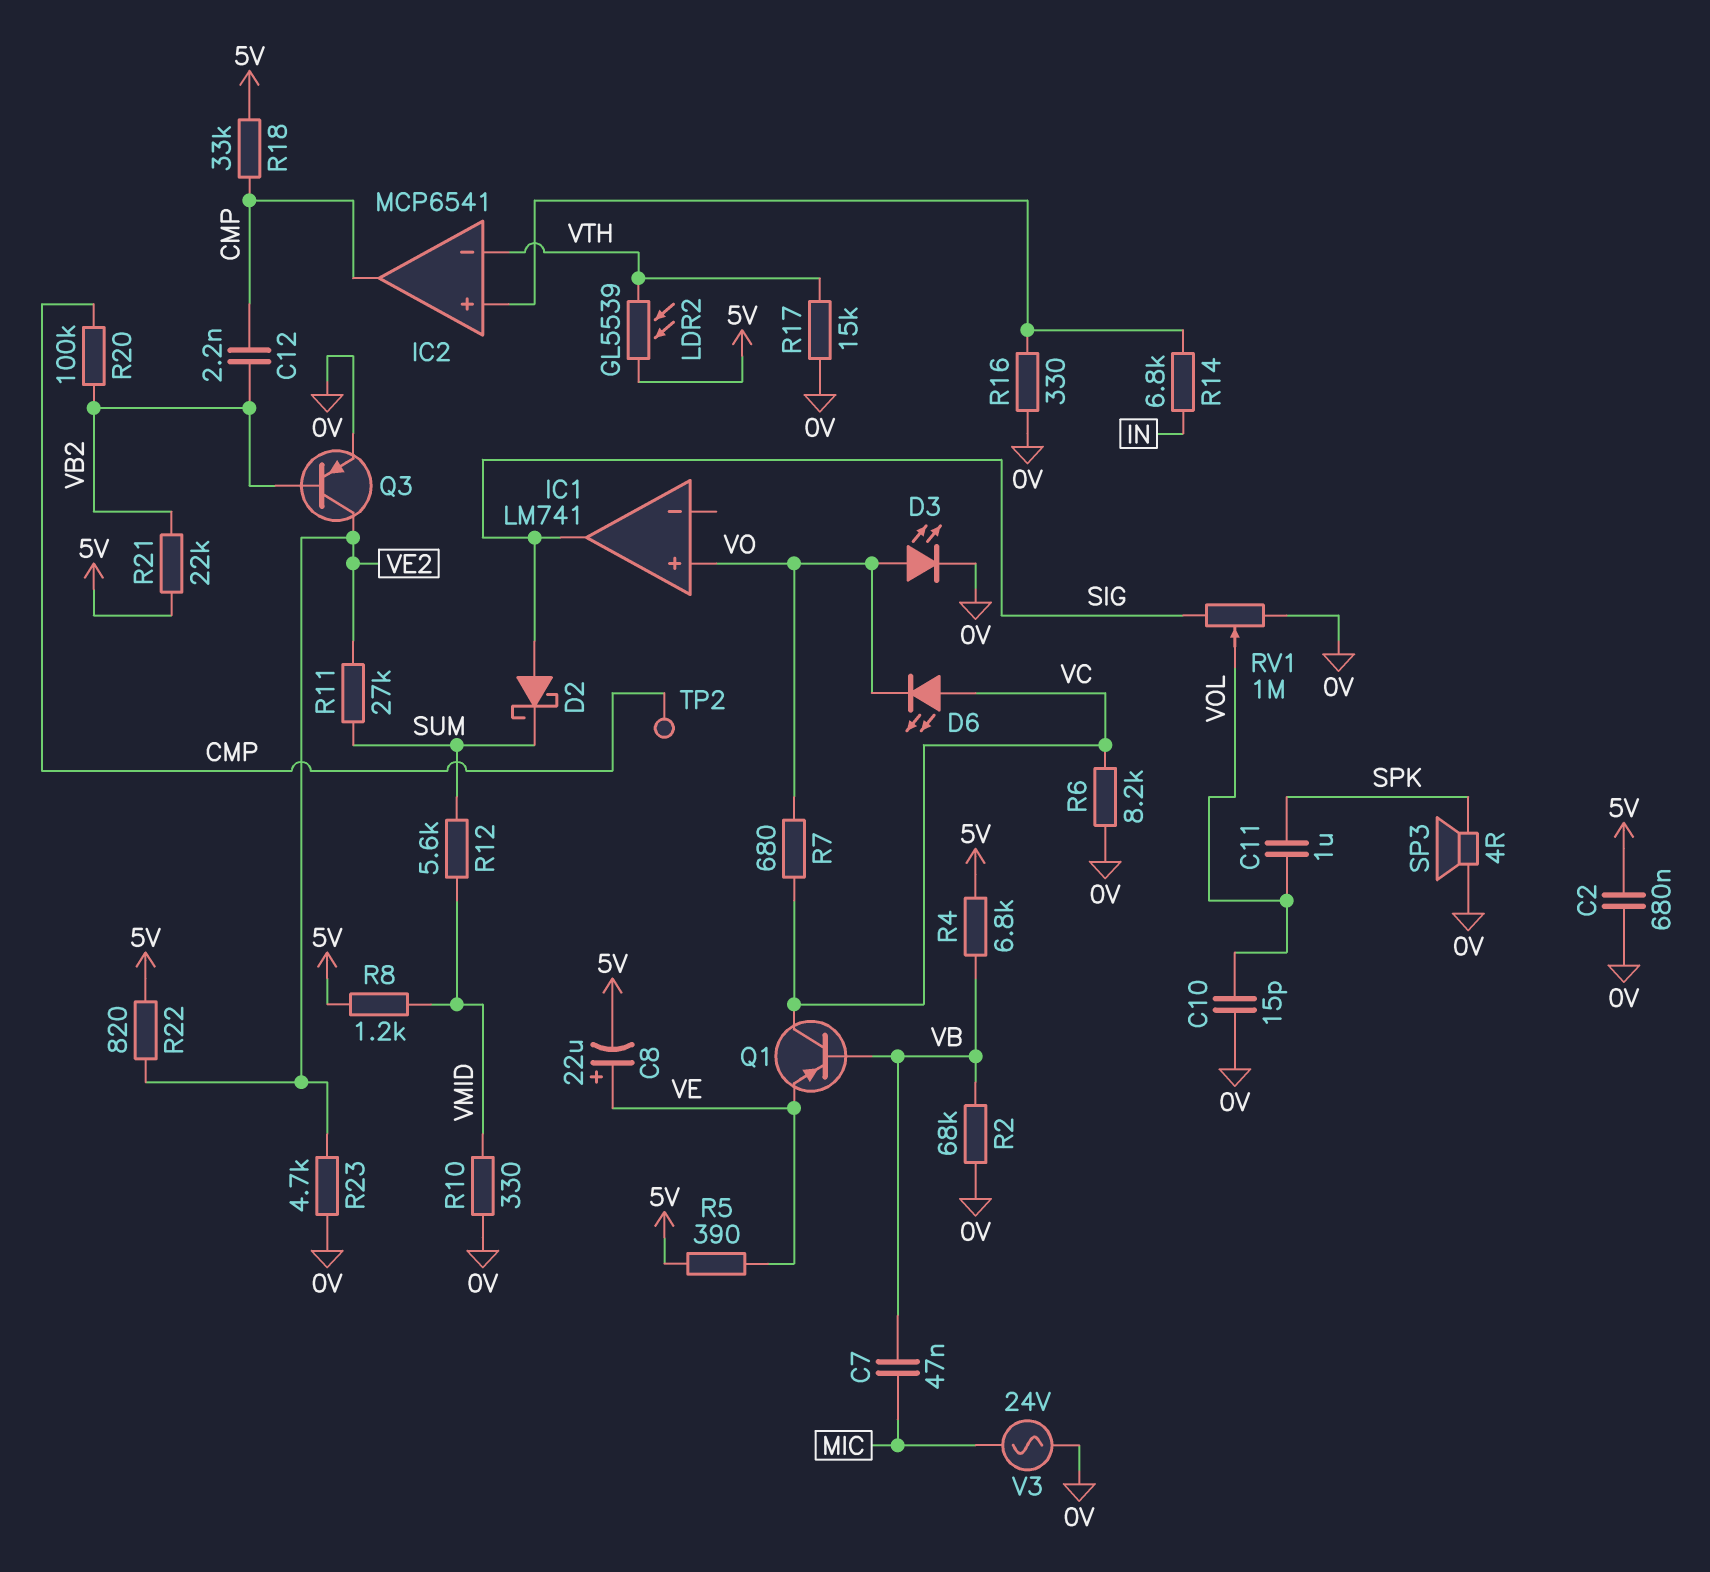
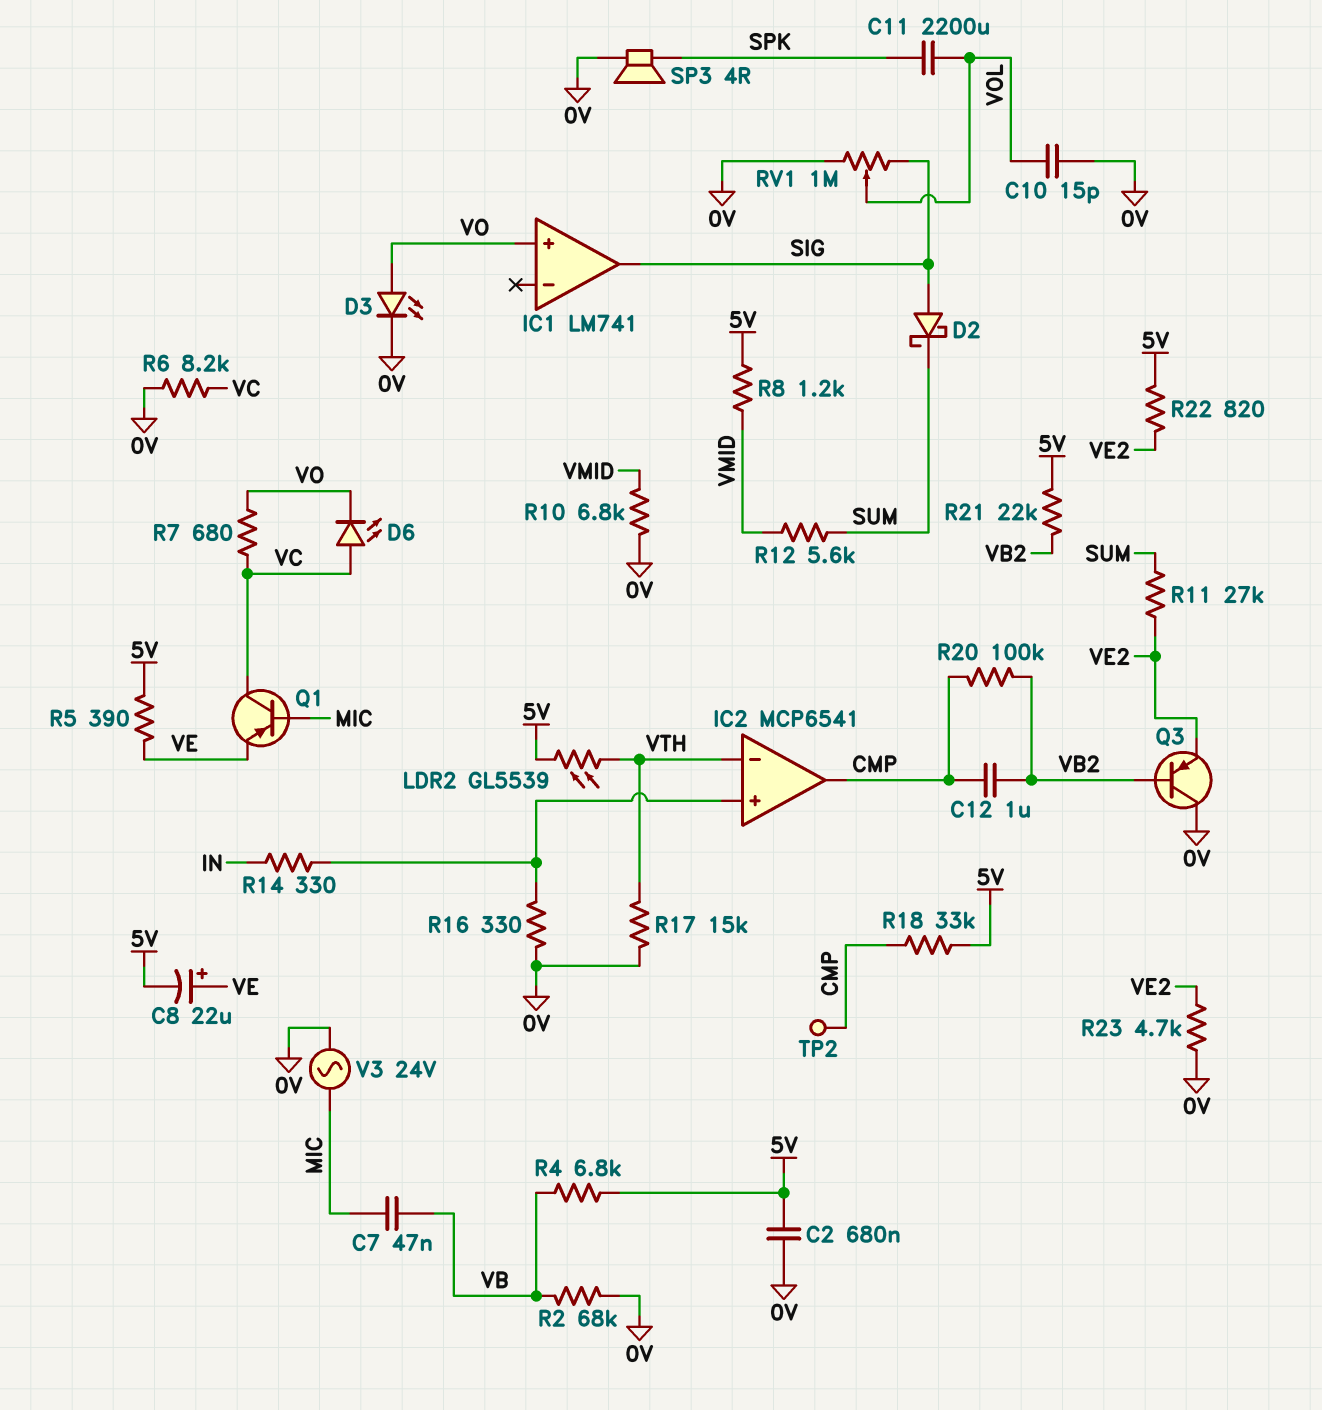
C11: 1uF (SPK, VOL) -> 2200uF (SPK, VOL)
C12: 2.2nF (CMP, VB2) -> 1uF (CMP, VB2)
Q1: PNP (B VB, C VC, E VE) -> PNP (B MIC, C VC, E VE)
Q3: PNP (B VB2, C VE2, E 0V) -> PNP (B VB2, C 0V, E VE2)
R10: 330 (0V, VMID) -> 6.8k (0V, VMID)
R14: 6.8k (IC2/in+, IN) -> 330 (IC2/in+, IN)

